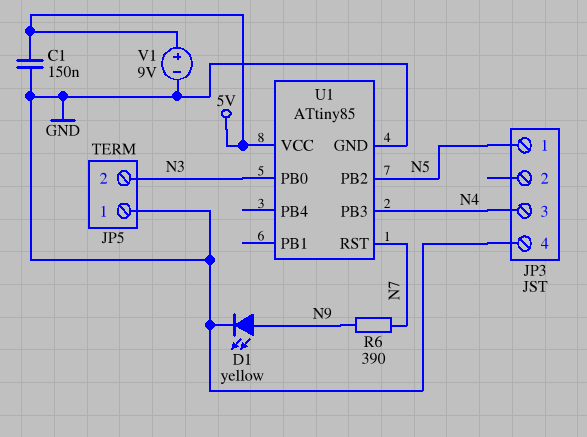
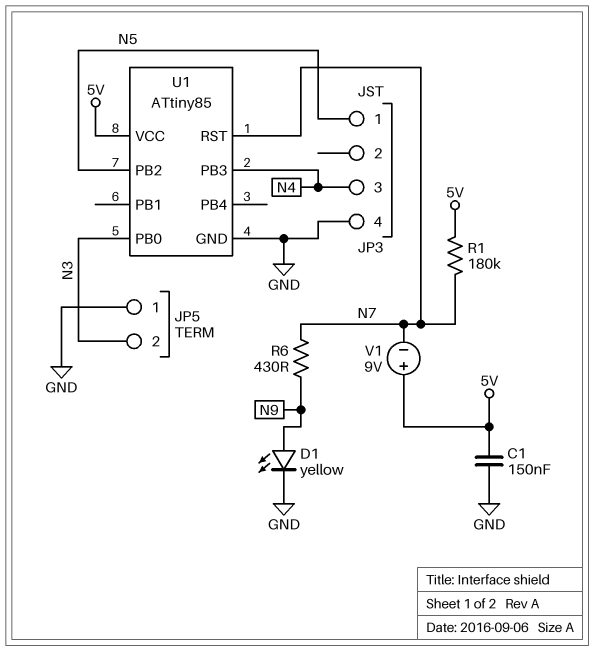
R1: none -> 180k (5V, N7)
R6: 390 (N7, N9) -> 430 (N7, N9)
V1: 9V (plus 5V, minus GND) -> 9V (plus 5V, minus N7)

